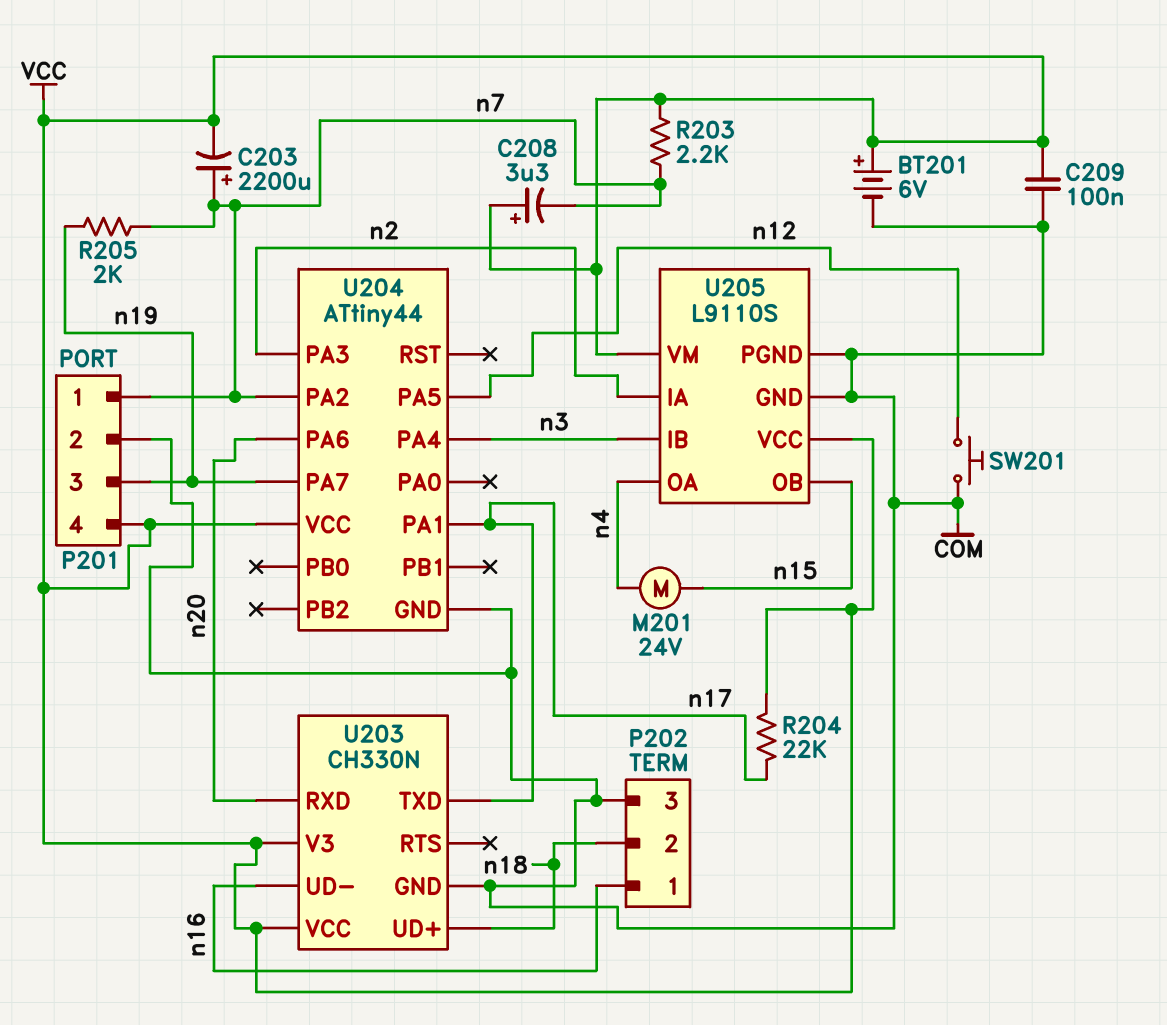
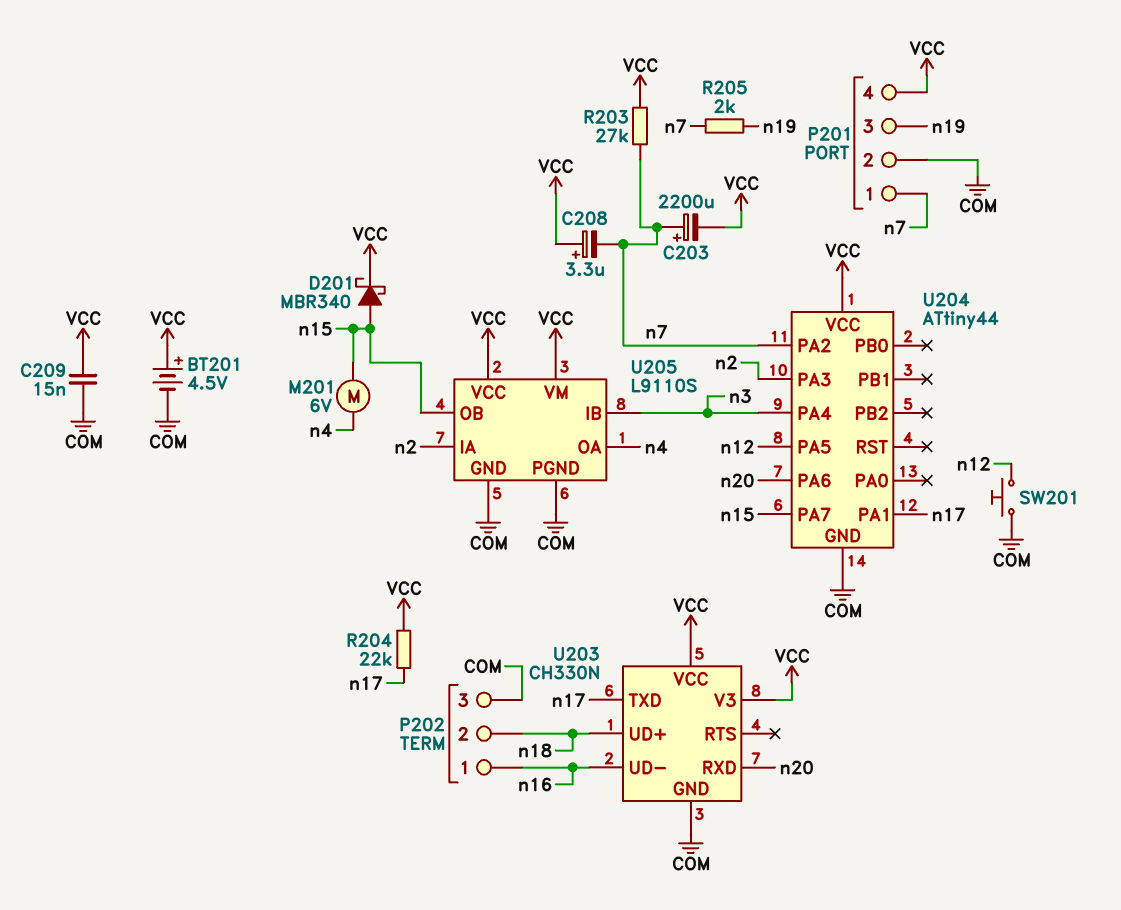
BT201: 6V (plus VCC, minus COM) -> 4.5V (plus VCC, minus COM)
C209: 100nF (COM, VCC) -> 15nF (COM, VCC)
D201: none -> schottky MBR340 (A n15, K VCC)
M201: motor 24V (n4, n15) -> motor 6V (n4, n15)
R203: 2.2k (VCC, n7) -> 27k (VCC, n7)
U204 pin PA7: n19 -> n15

